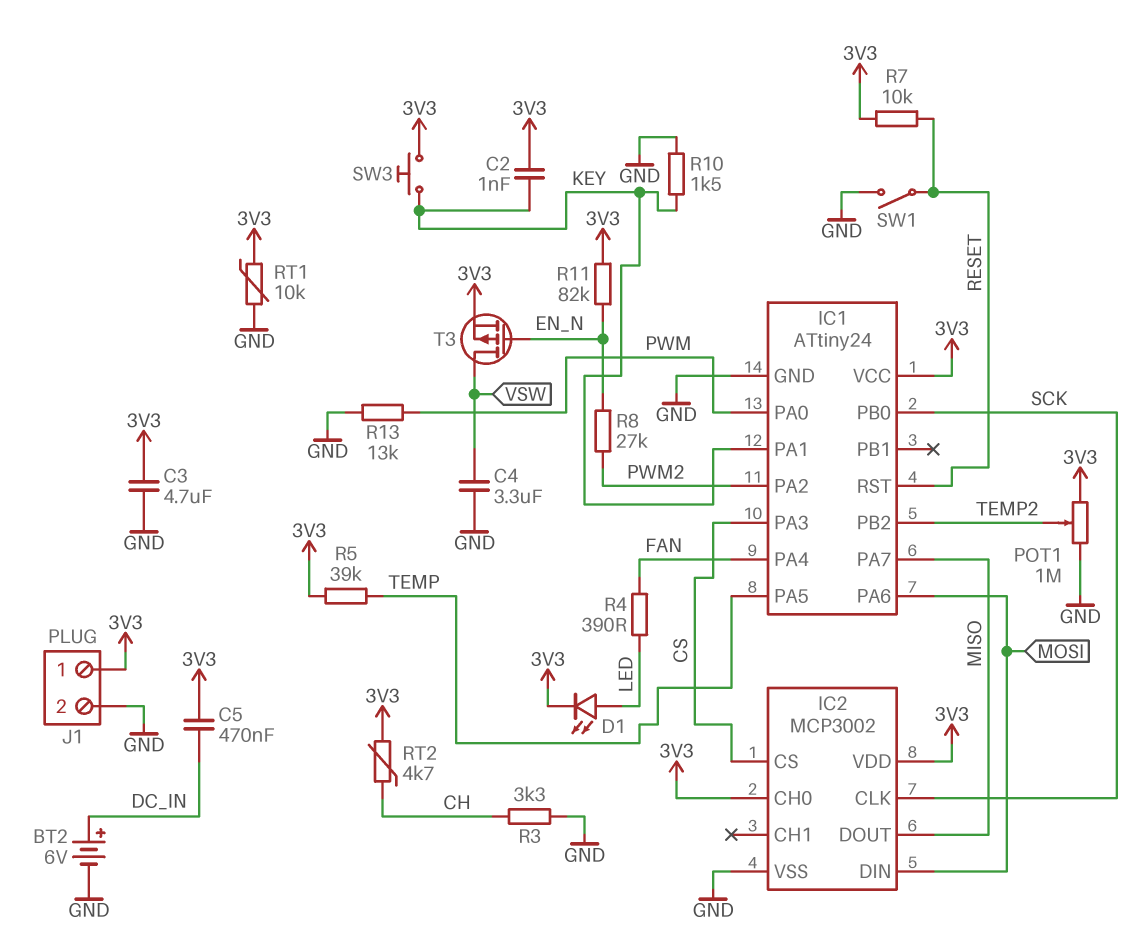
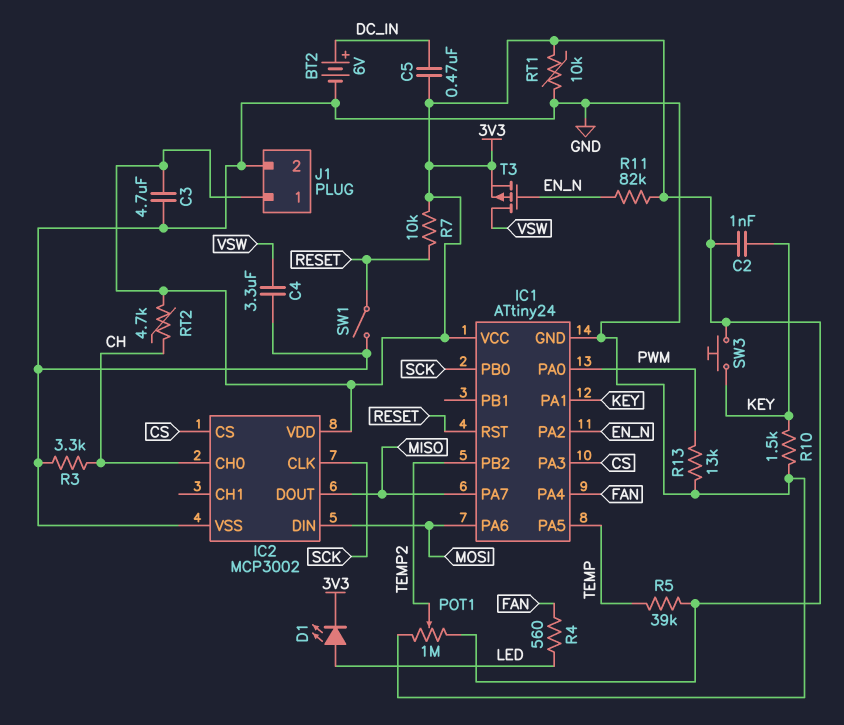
IC1 pin PA2: PWM2 -> EN_N
IC2 pin CH0: 3V3 -> CH
R4: 390 (FAN, LED) -> 560 (FAN, LED)
R8: 27k (EN_N, PWM2) -> none

